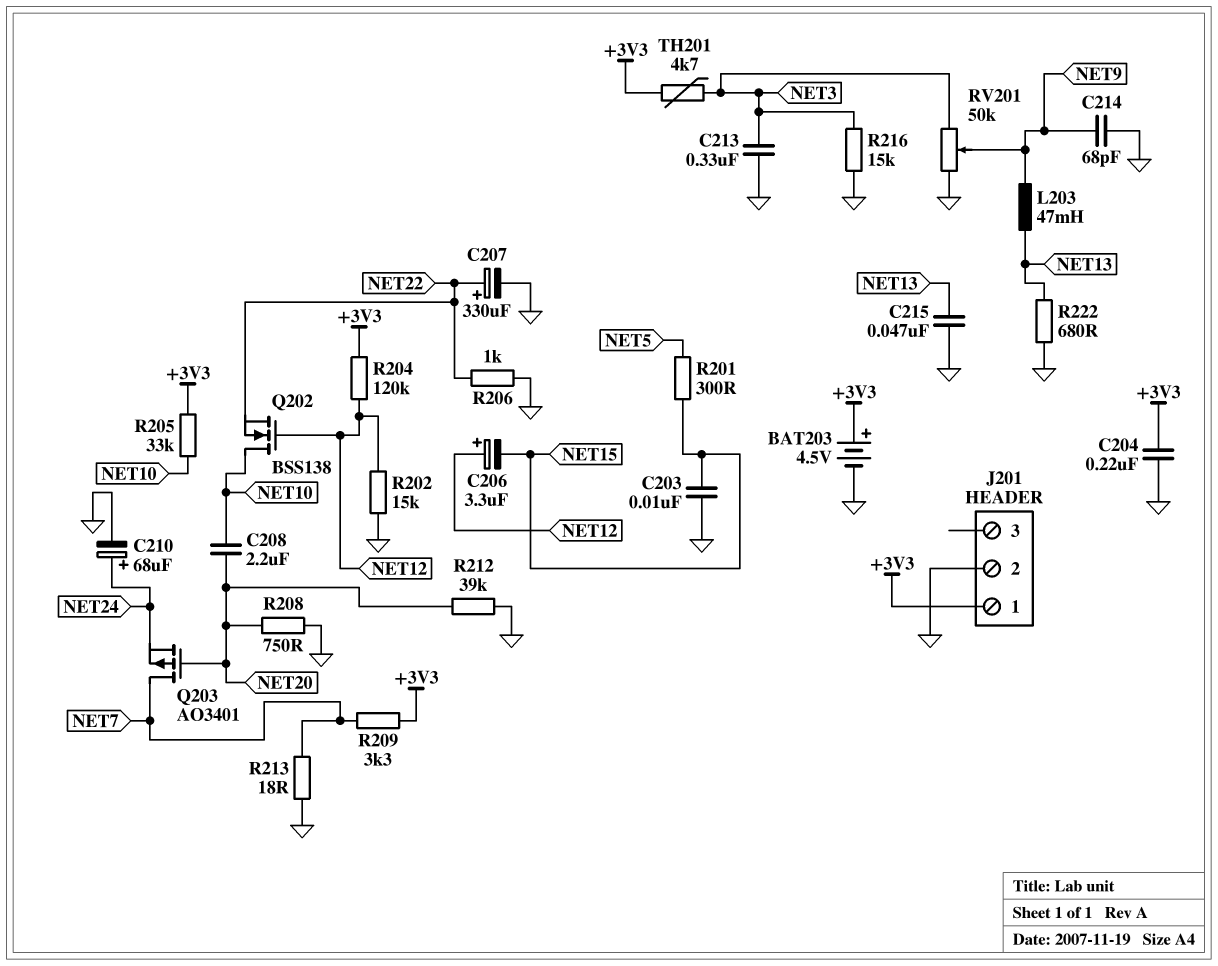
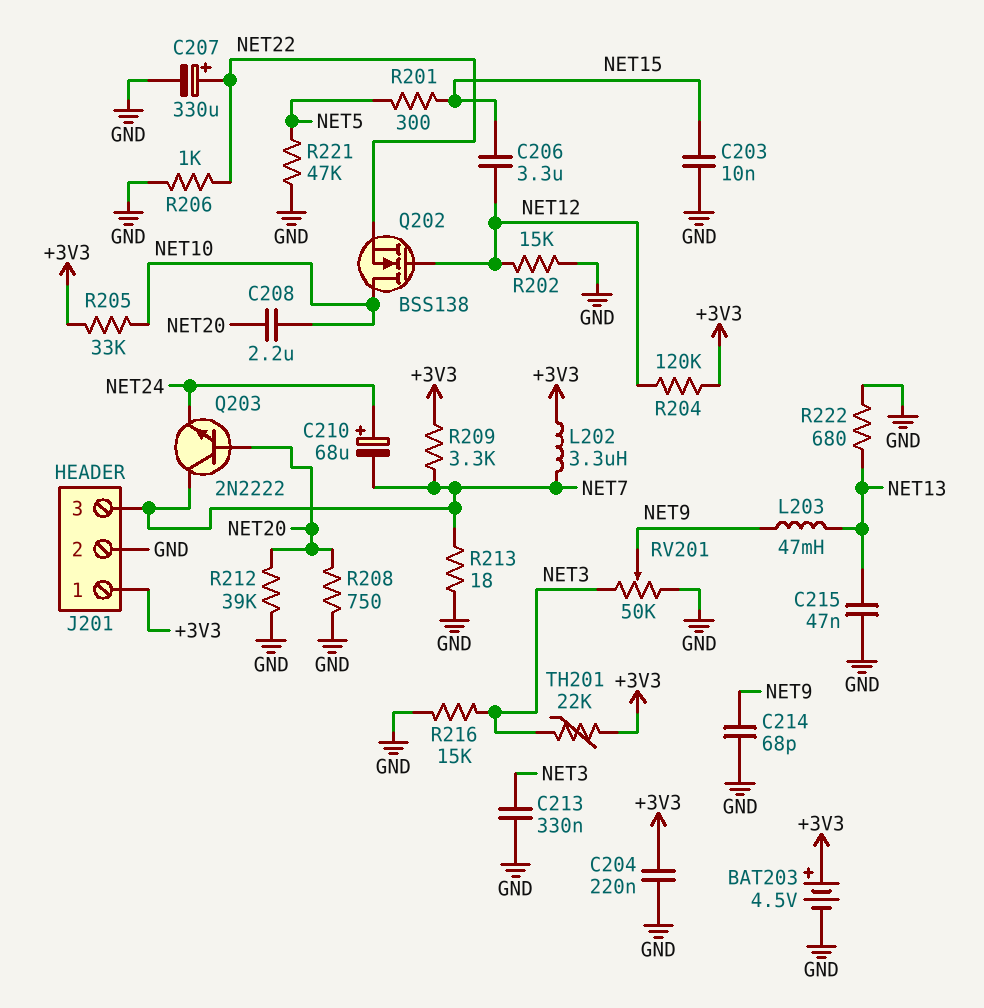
C206: 3.3uF (plus NET12, minus NET15) -> 3.3uF (NET12, NET15)
C210: 68uF (plus NET24, minus GND) -> 68uF (plus NET24, minus NET7)
J201 pin 3: none -> NET7
L202: none -> 3.3uH (+3V3, NET7)
Q203: PMOS AO3401 (G NET20, D NET7, S NET24) -> NPN 2N2222 (B NET20, C NET7, E NET24)
R221: none -> 47k (GND, NET5)
TH201: 4.7k (+3V3, NET3) -> 22k (+3V3, NET3)

